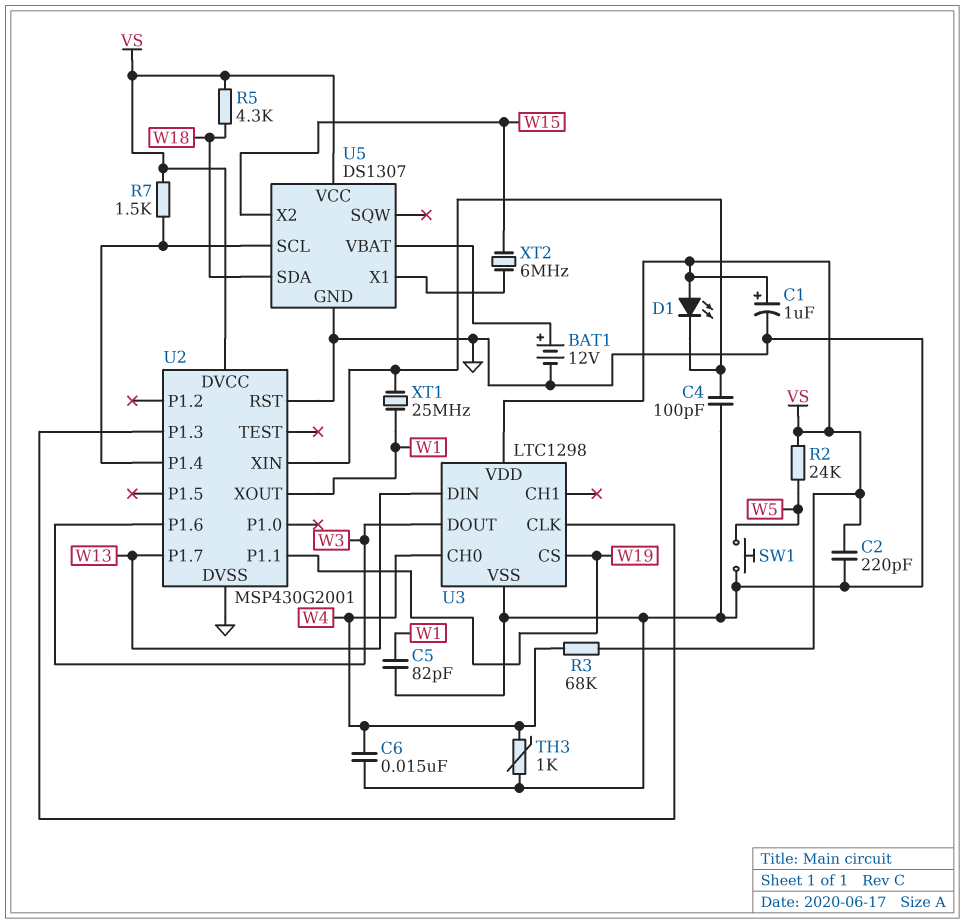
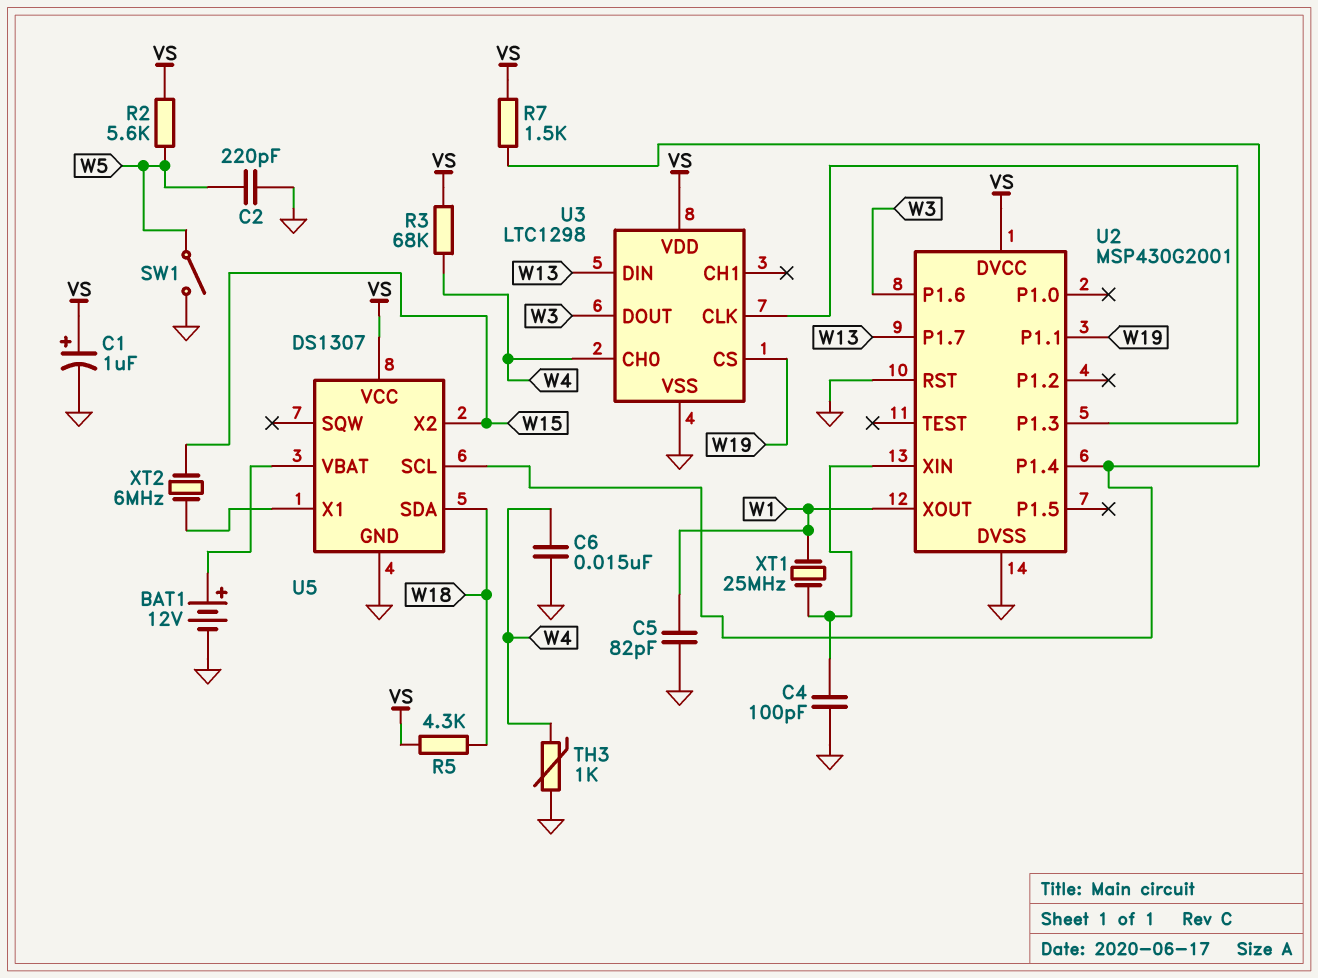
C2: 220pF (GND, VS) -> 220pF (GND, W5)
D1: LED (A VS, K U2/XIN) -> none
R2: 24k (VS, W5) -> 5.6k (VS, W5)
SW1: button (GND, W5) -> switch (GND, W5)

